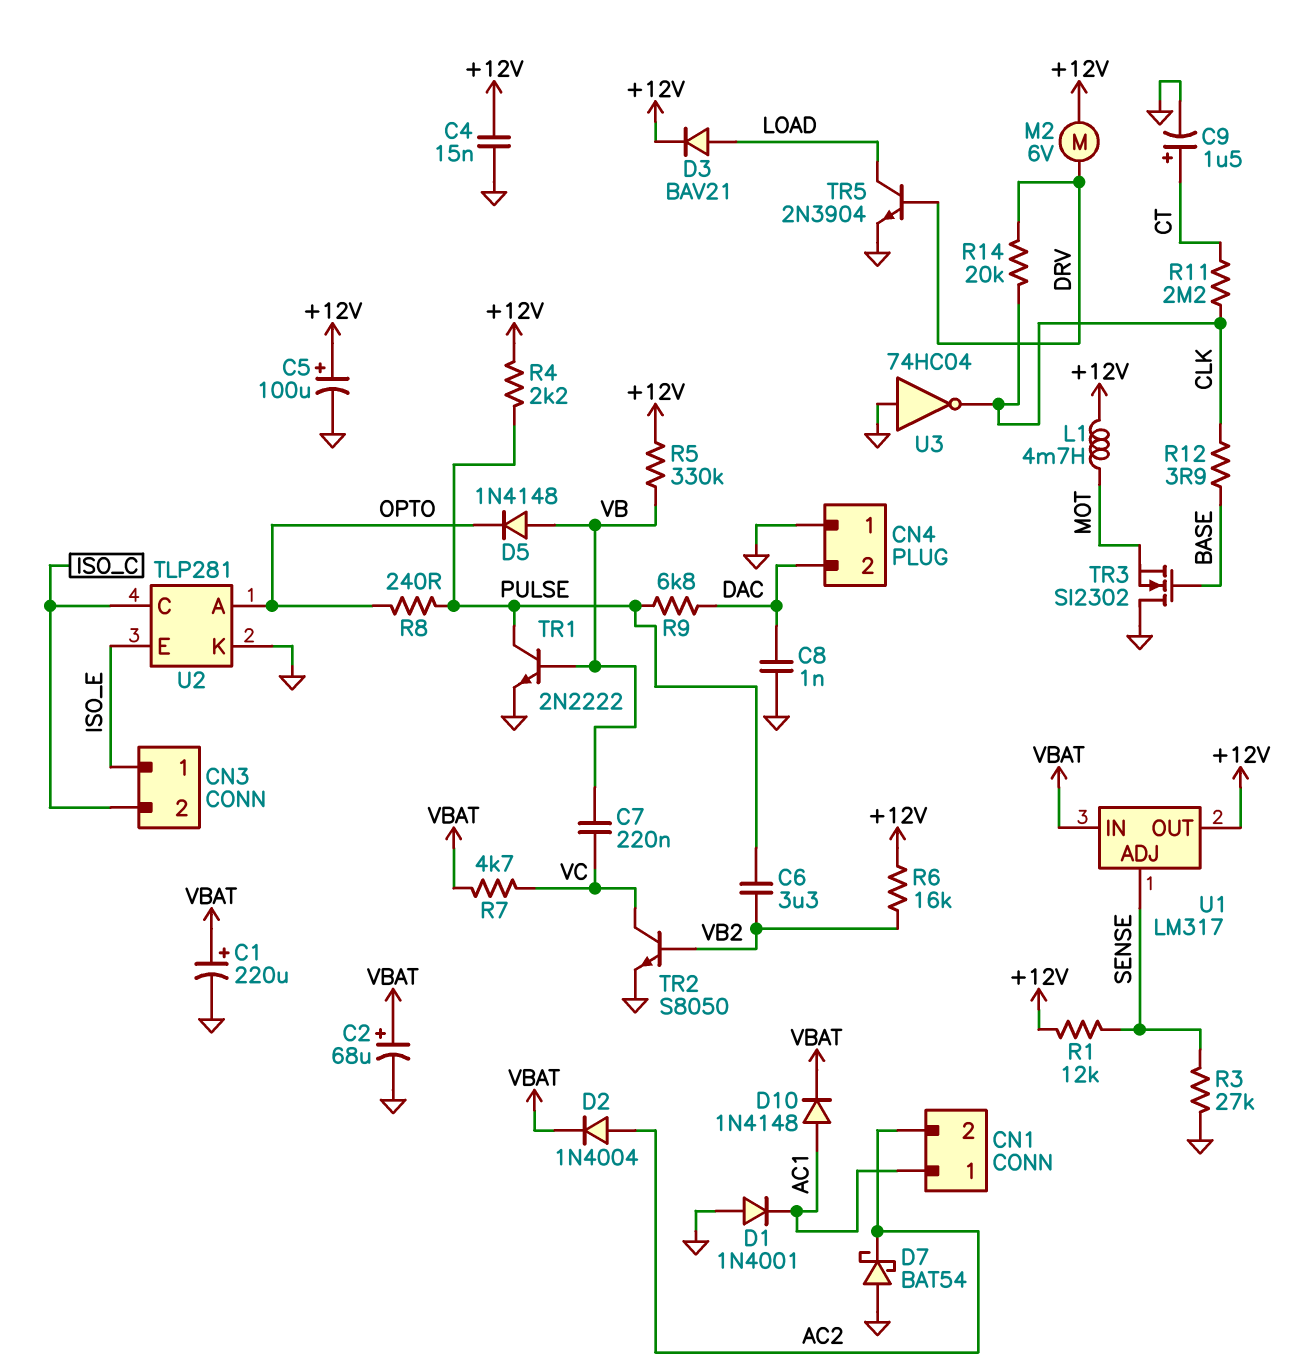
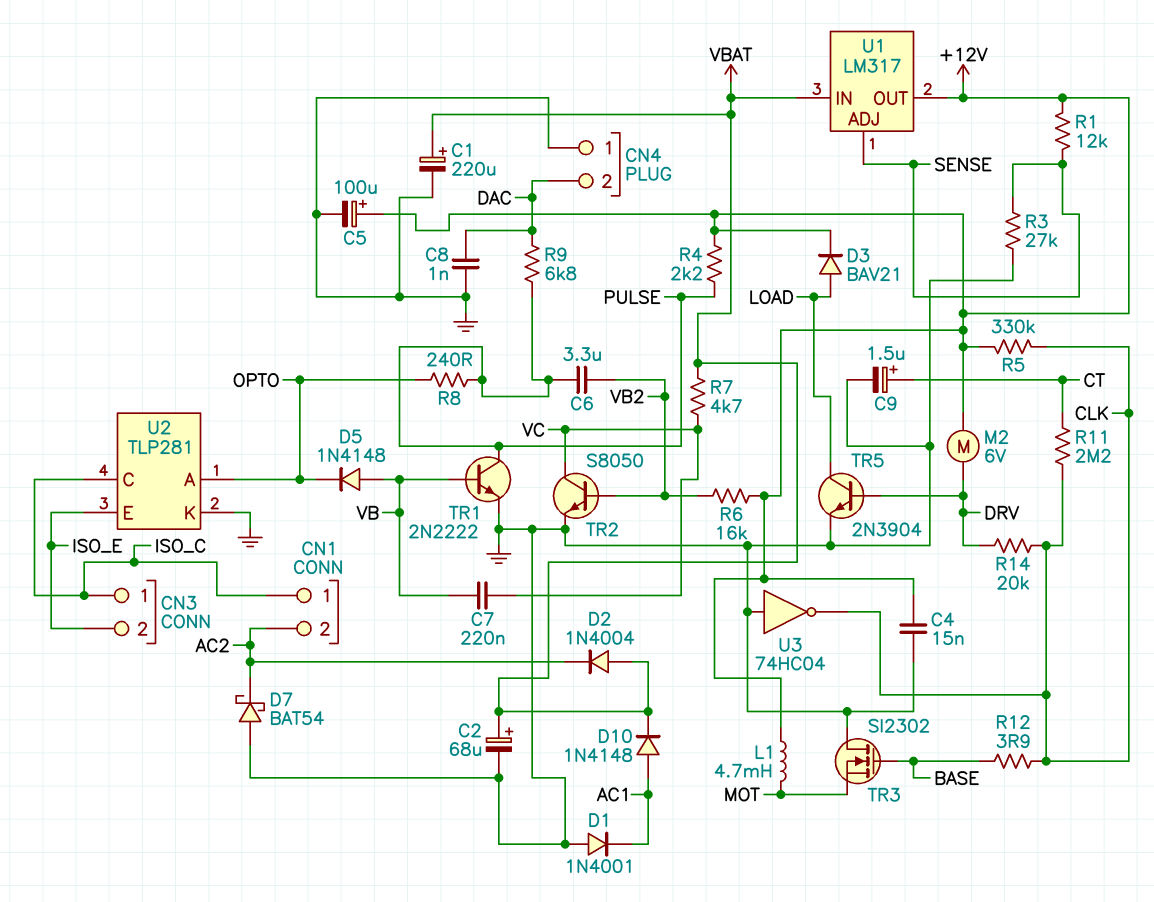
CN1 pin 1: AC1 -> ISO_C
CN3 pin 1: ISO_E -> ISO_C
CN3 pin 2: ISO_C -> ISO_E
D2: diode 1N4004 (A AC2, K VBAT) -> diode 1N4004 (A VBAT, K AC2)
R5: 330k (+12V, VB) -> 330k (+12V, CLK)

